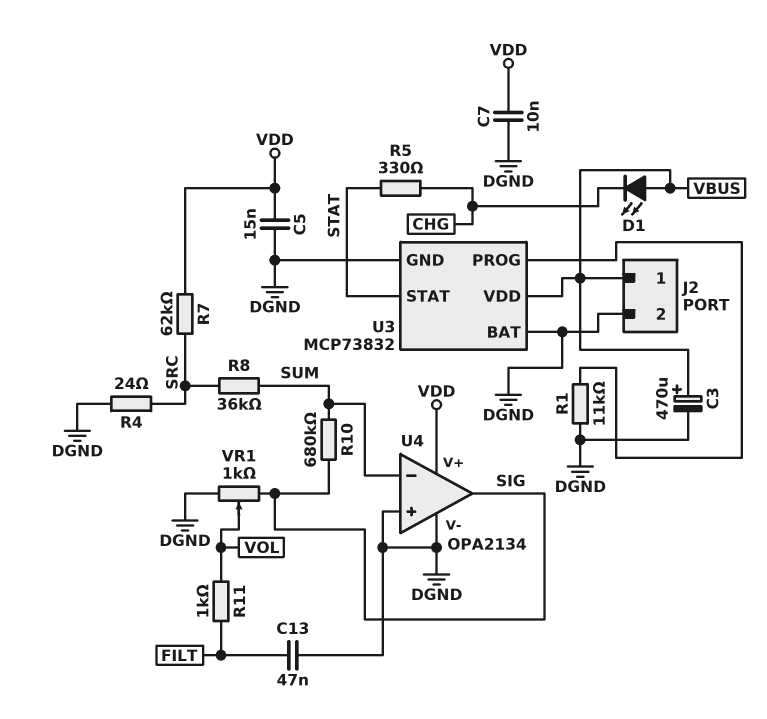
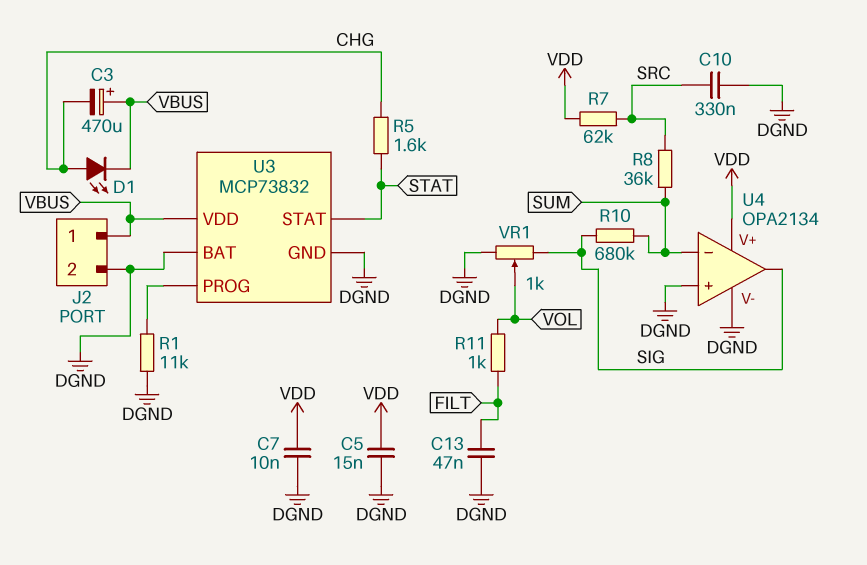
C3: 470uF (plus VBUS, minus DGND) -> 470uF (plus VBUS, minus CHG)
C10: none -> 330nF (DGND, SRC)
D1: LED (A VBUS, K CHG) -> LED (A CHG, K VBUS)
R4: 24 (DGND, SRC) -> none
R5: 330 (CHG, STAT) -> 1.6k (CHG, STAT)

